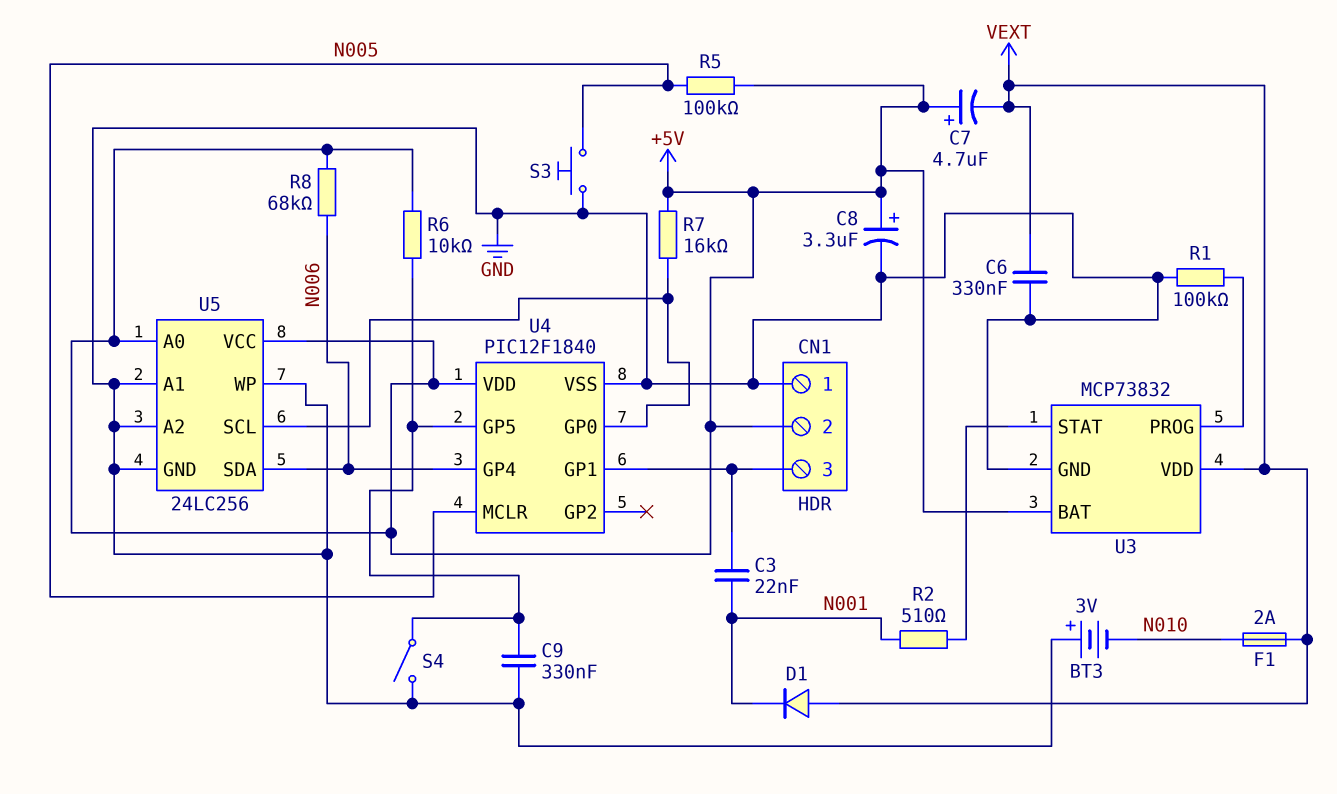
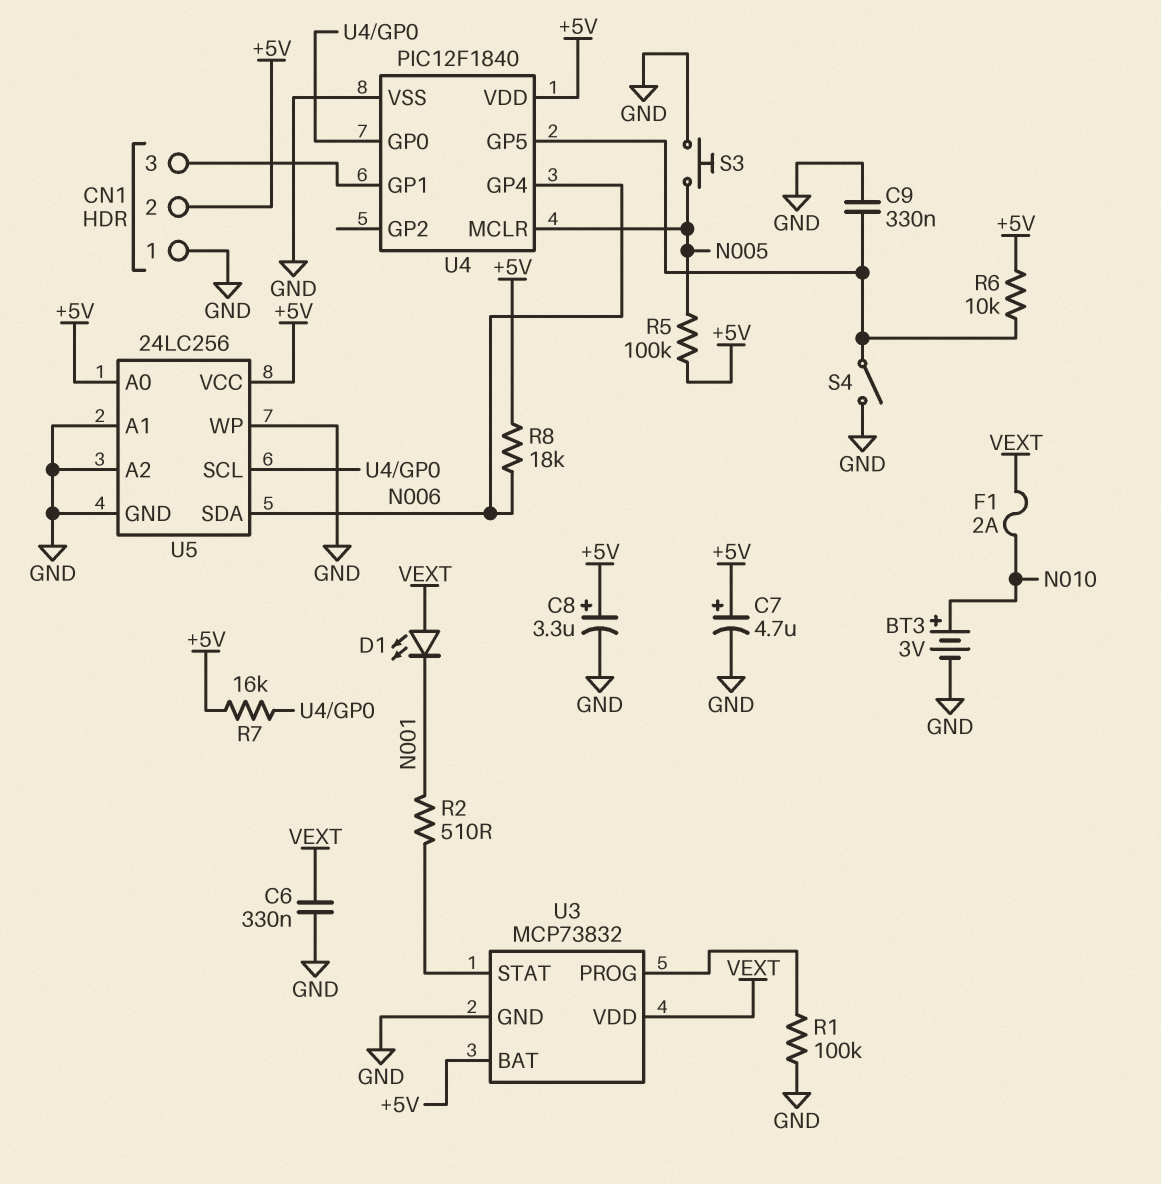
BT3: 3V (plus GND, minus N010) -> 3V (plus N010, minus GND)
C3: 22nF (CN1/3, N001) -> none
C7: 4.7uF (plus +5V, minus VEXT) -> 4.7uF (plus +5V, minus GND)
D1: diode (A VEXT, K N001) -> LED (A VEXT, K N001)
R8: 68k (+5V, N006) -> 18k (+5V, N006)

